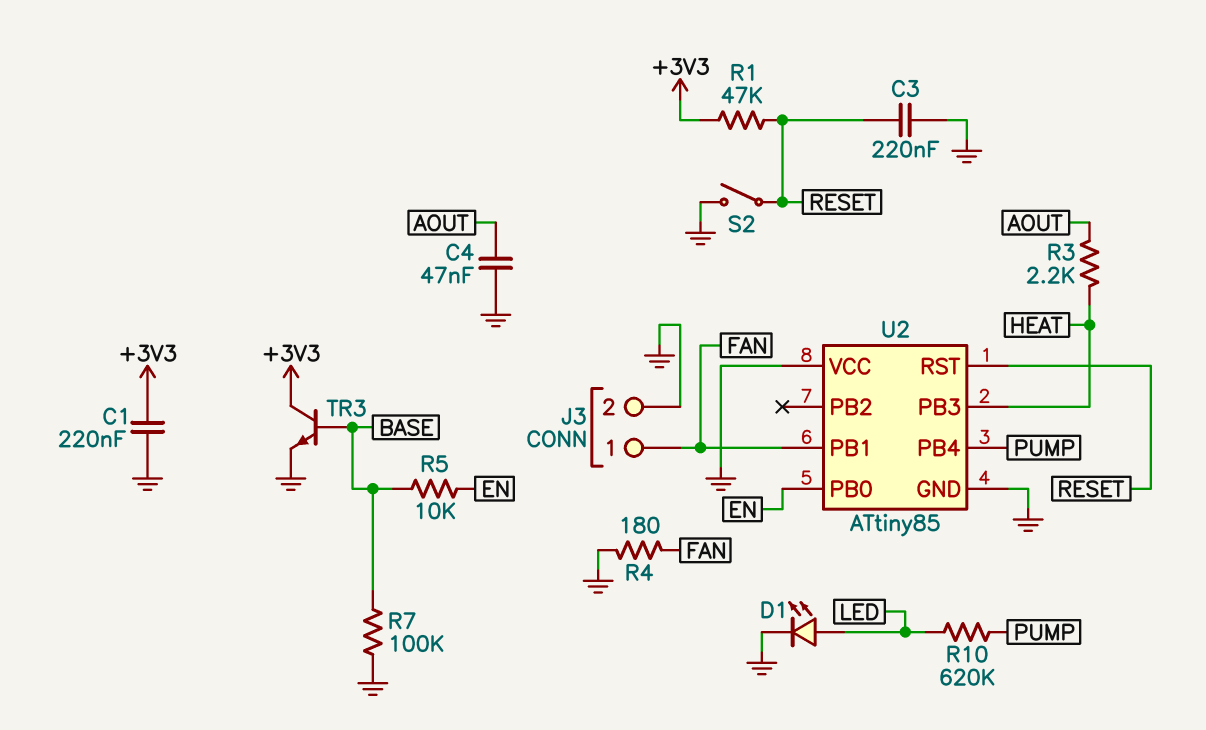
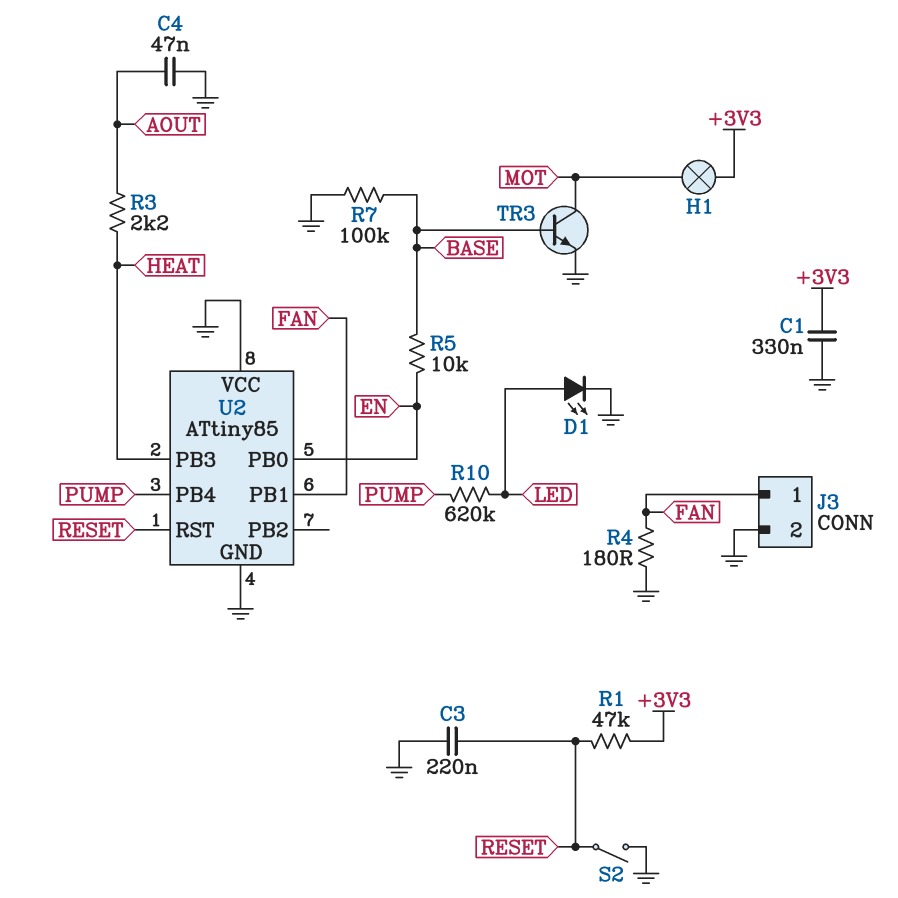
C1: 220nF (+3V3, GND) -> 330nF (+3V3, GND)
H1: none -> lamp (+3V3, MOT)
TR3: NPN (B BASE, C +3V3, E GND) -> NPN (B BASE, C MOT, E GND)

